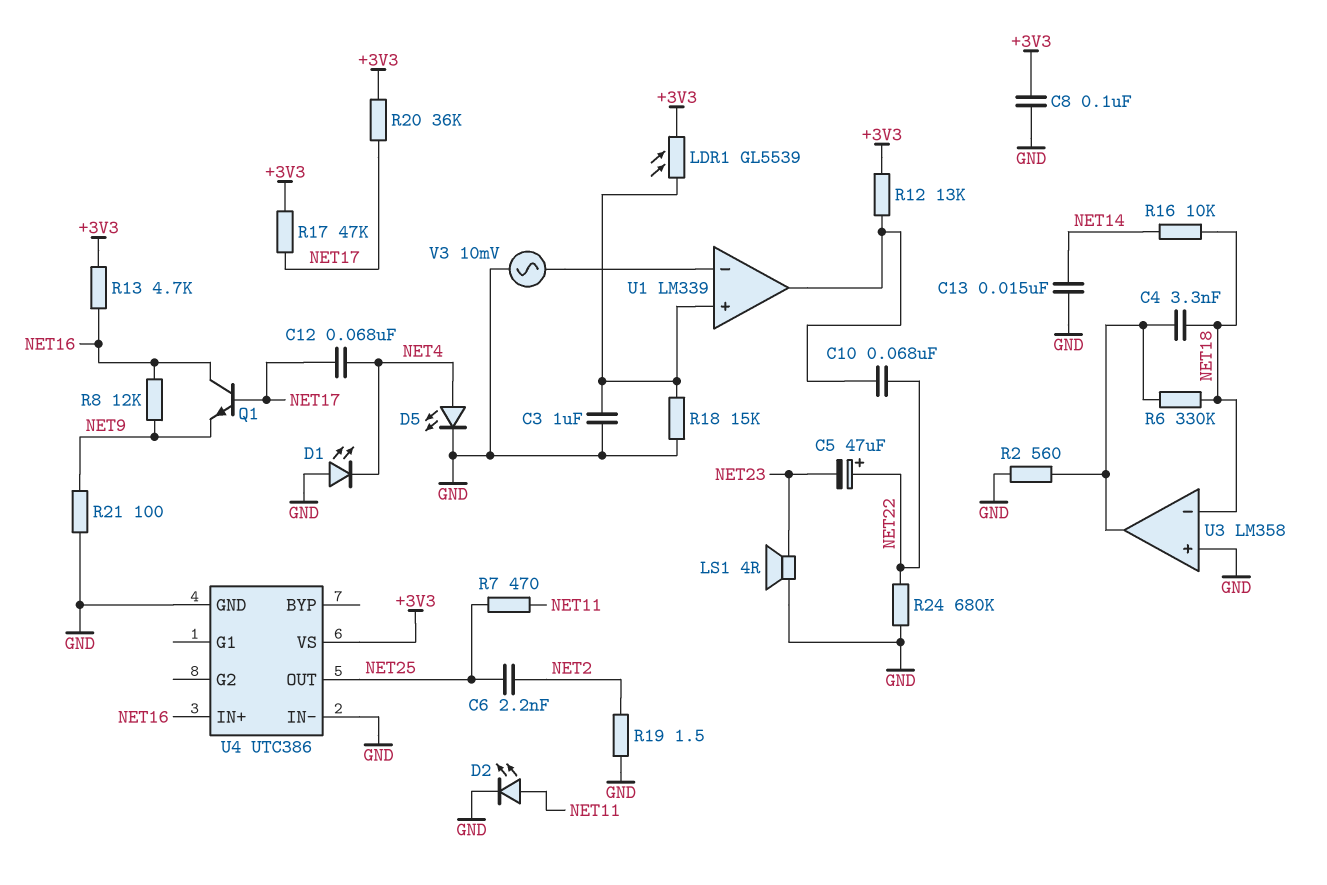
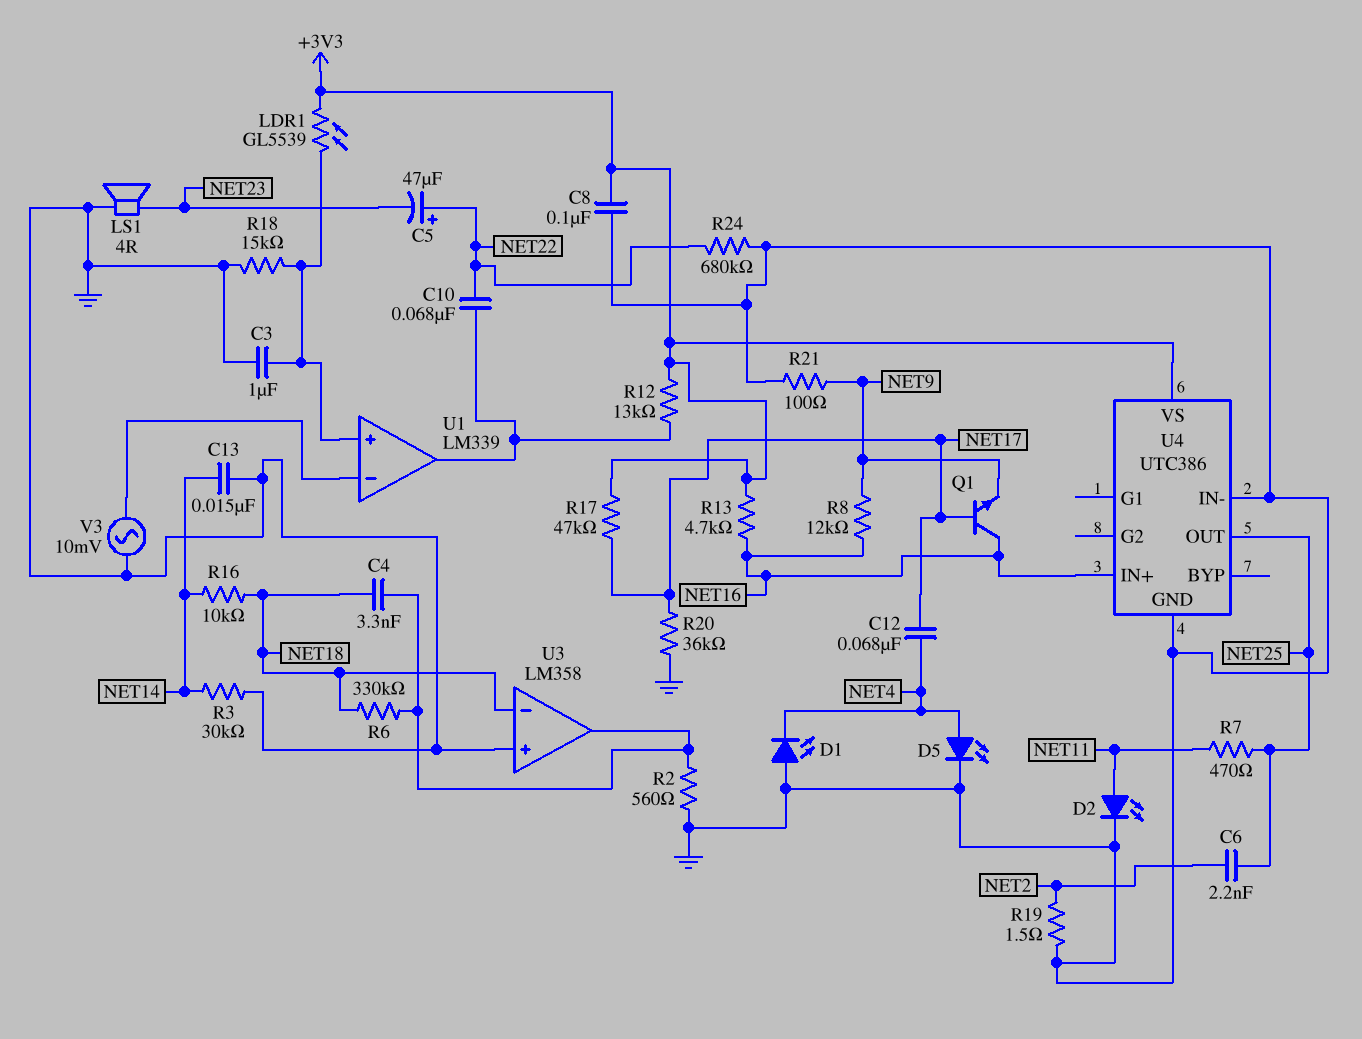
R3: none -> 30k (GND, NET14)
R20: 36k (+3V3, NET17) -> 36k (GND, NET17)

